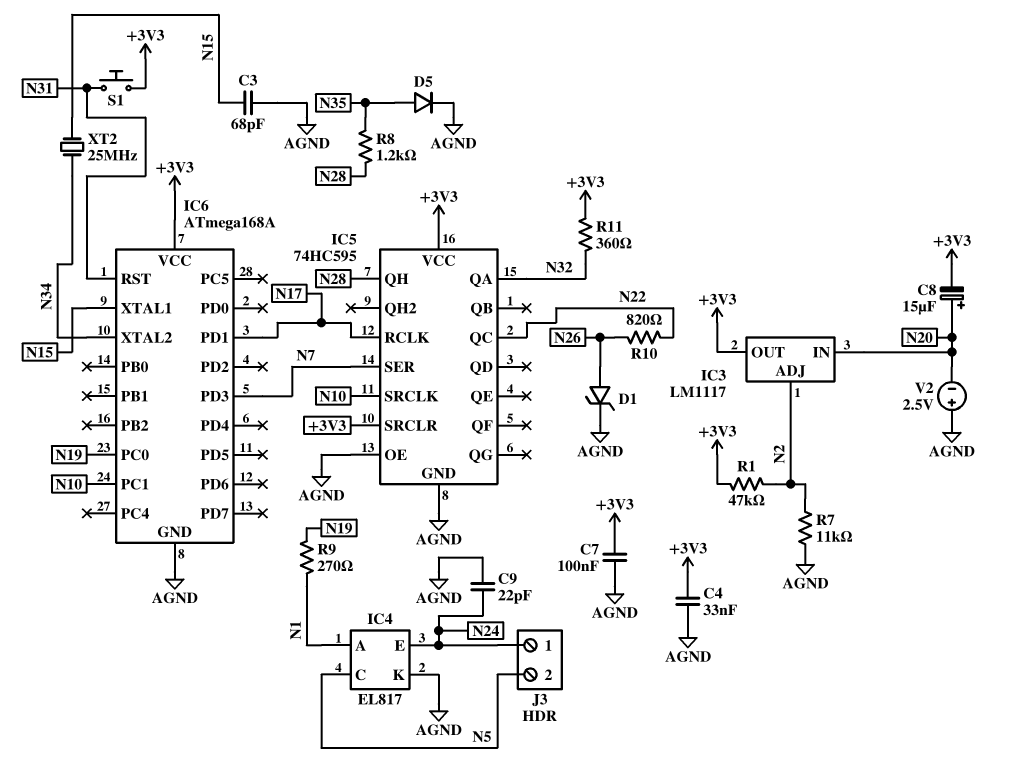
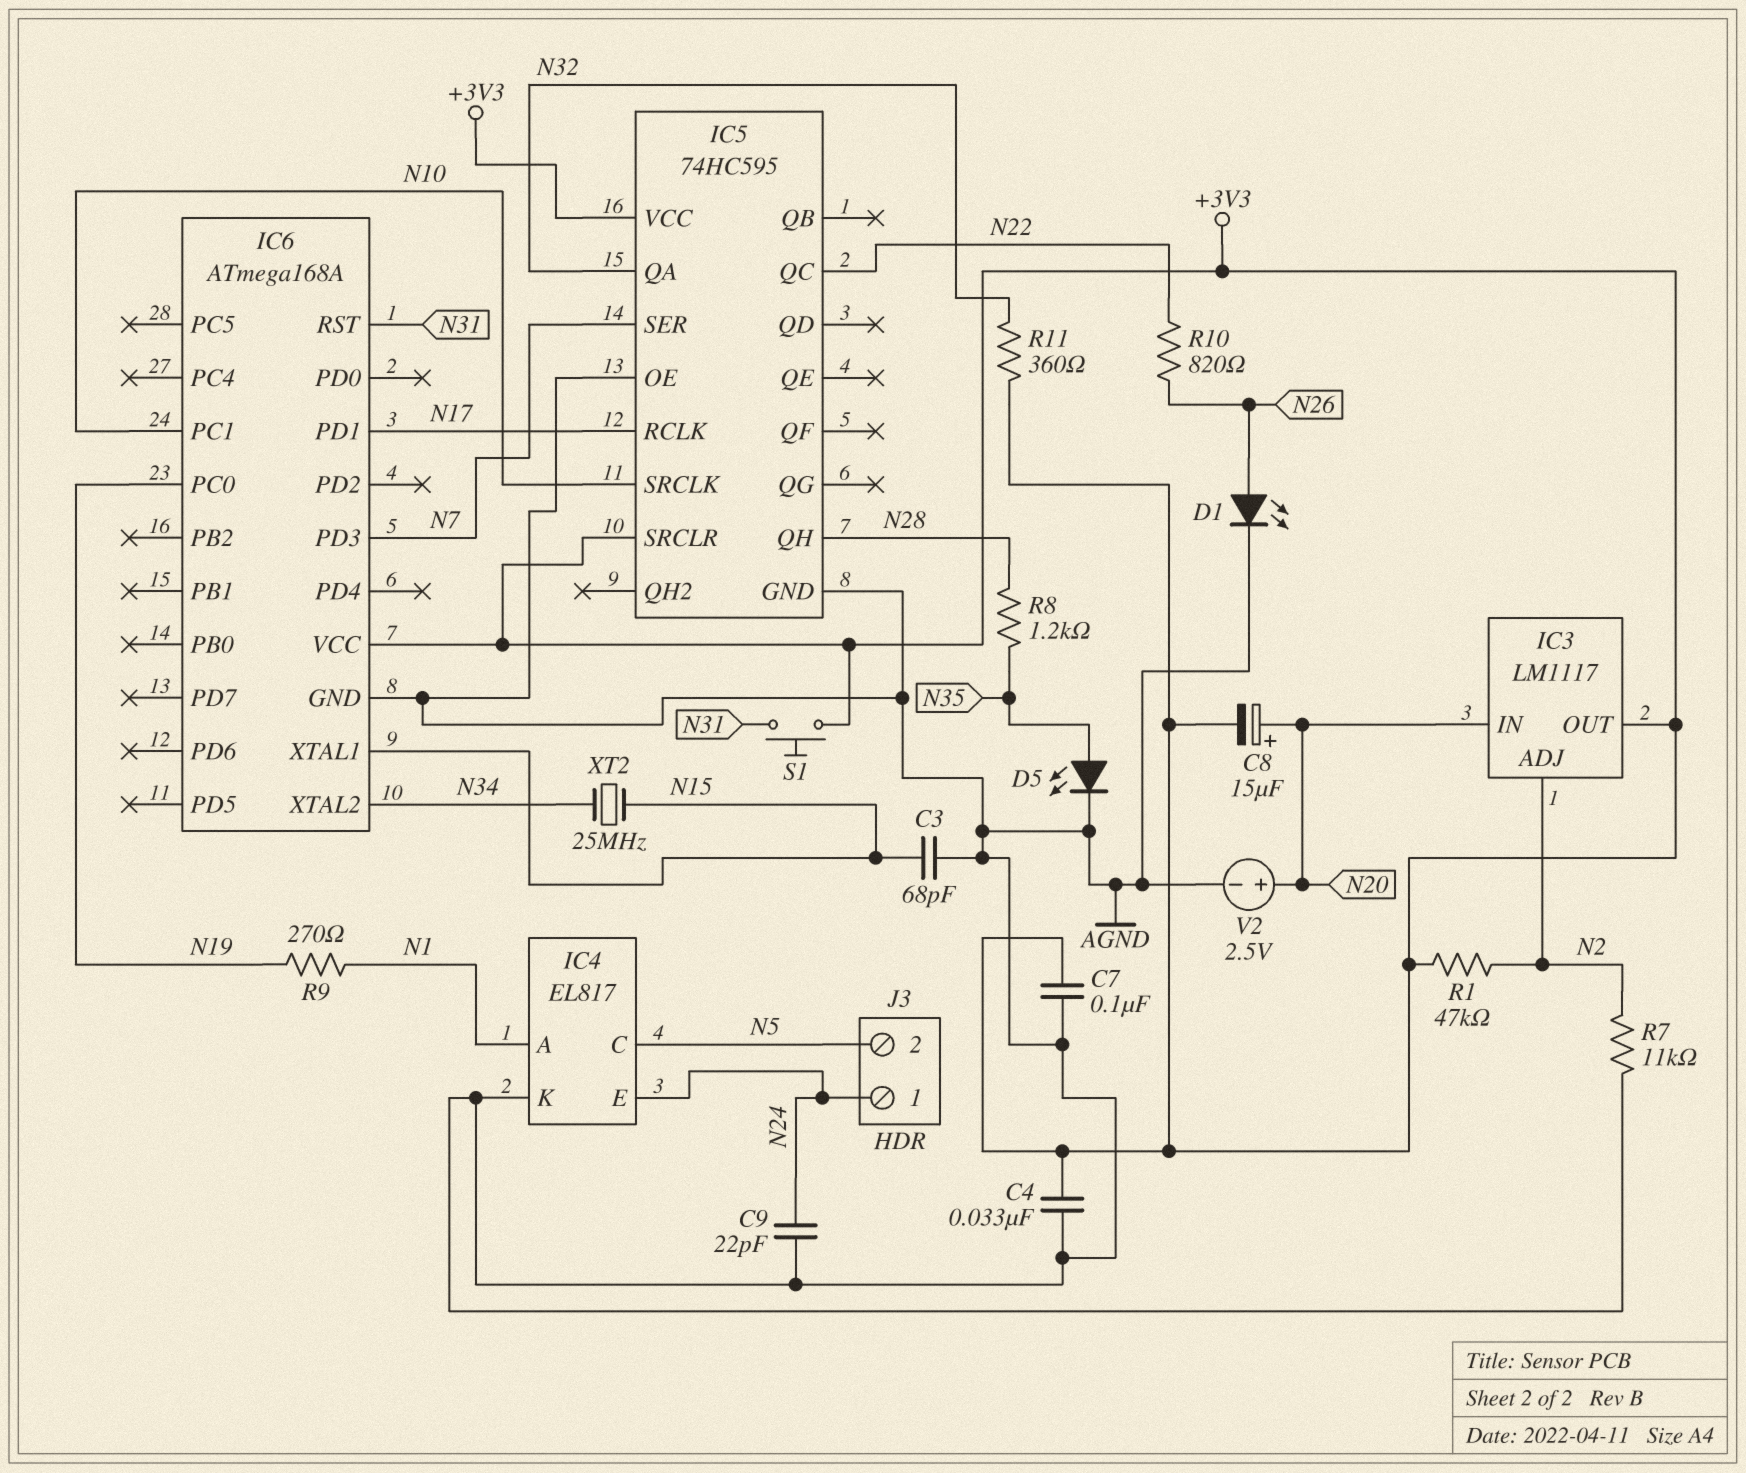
D1: zener (A N26, K AGND) -> LED (A N26, K AGND)
D5: diode (A N35, K AGND) -> LED (A N35, K AGND)
V2: 2.5V (plus AGND, minus N20) -> 2.5V (plus N20, minus AGND)

